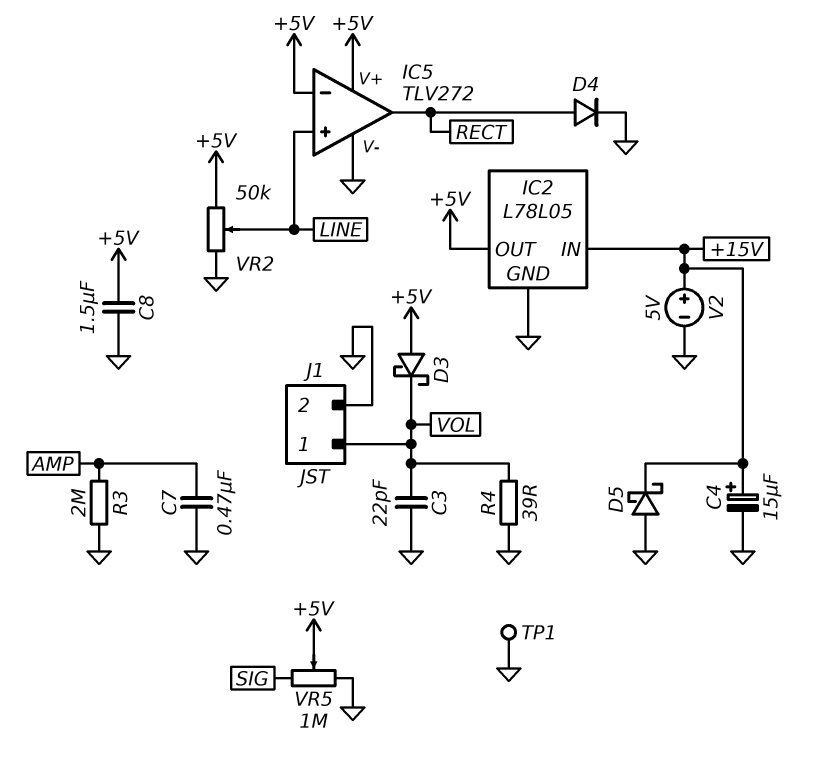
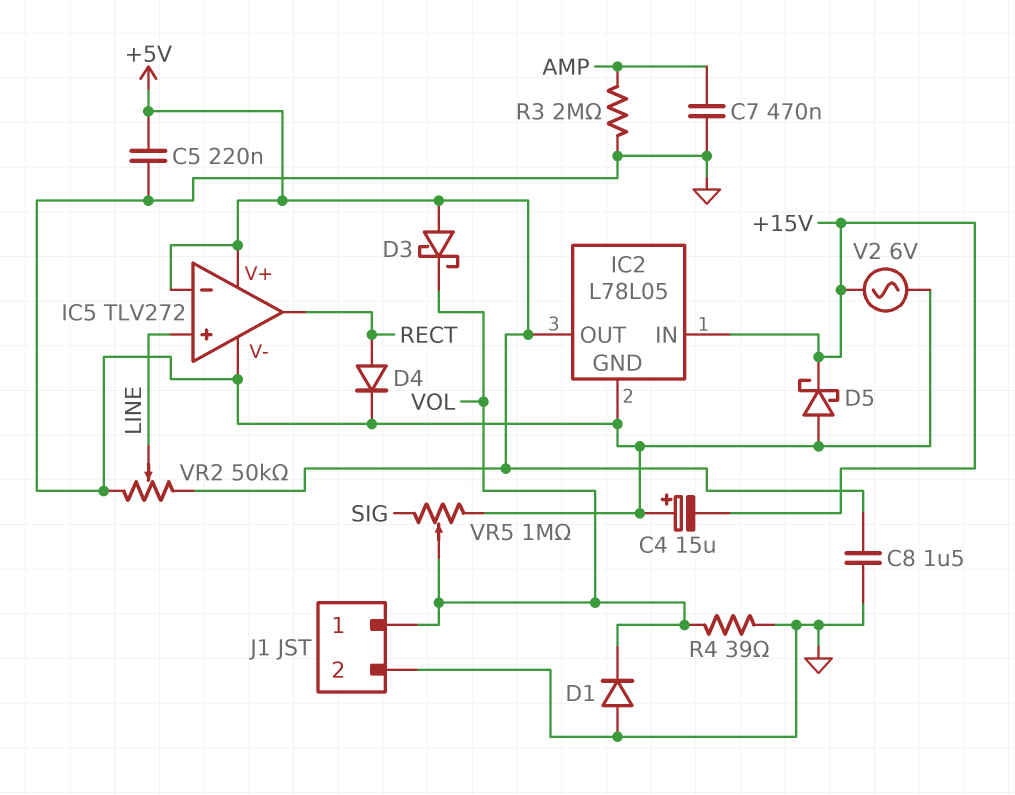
C3: 22pF (GND, VOL) -> none
C4: 15uF (plus +15V, minus GND) -> 15uF (plus GND, minus +15V)
C5: none -> 220nF (+5V, GND)
D1: none -> diode (A GND, K VOL)
TP1: test point (GND) -> none
V2: 5V (plus +15V, minus GND) -> AC 6V (+15V, GND)
VR5: 1M (GND, SIG, wiper +5V) -> 1M (GND, SIG, wiper VOL)

